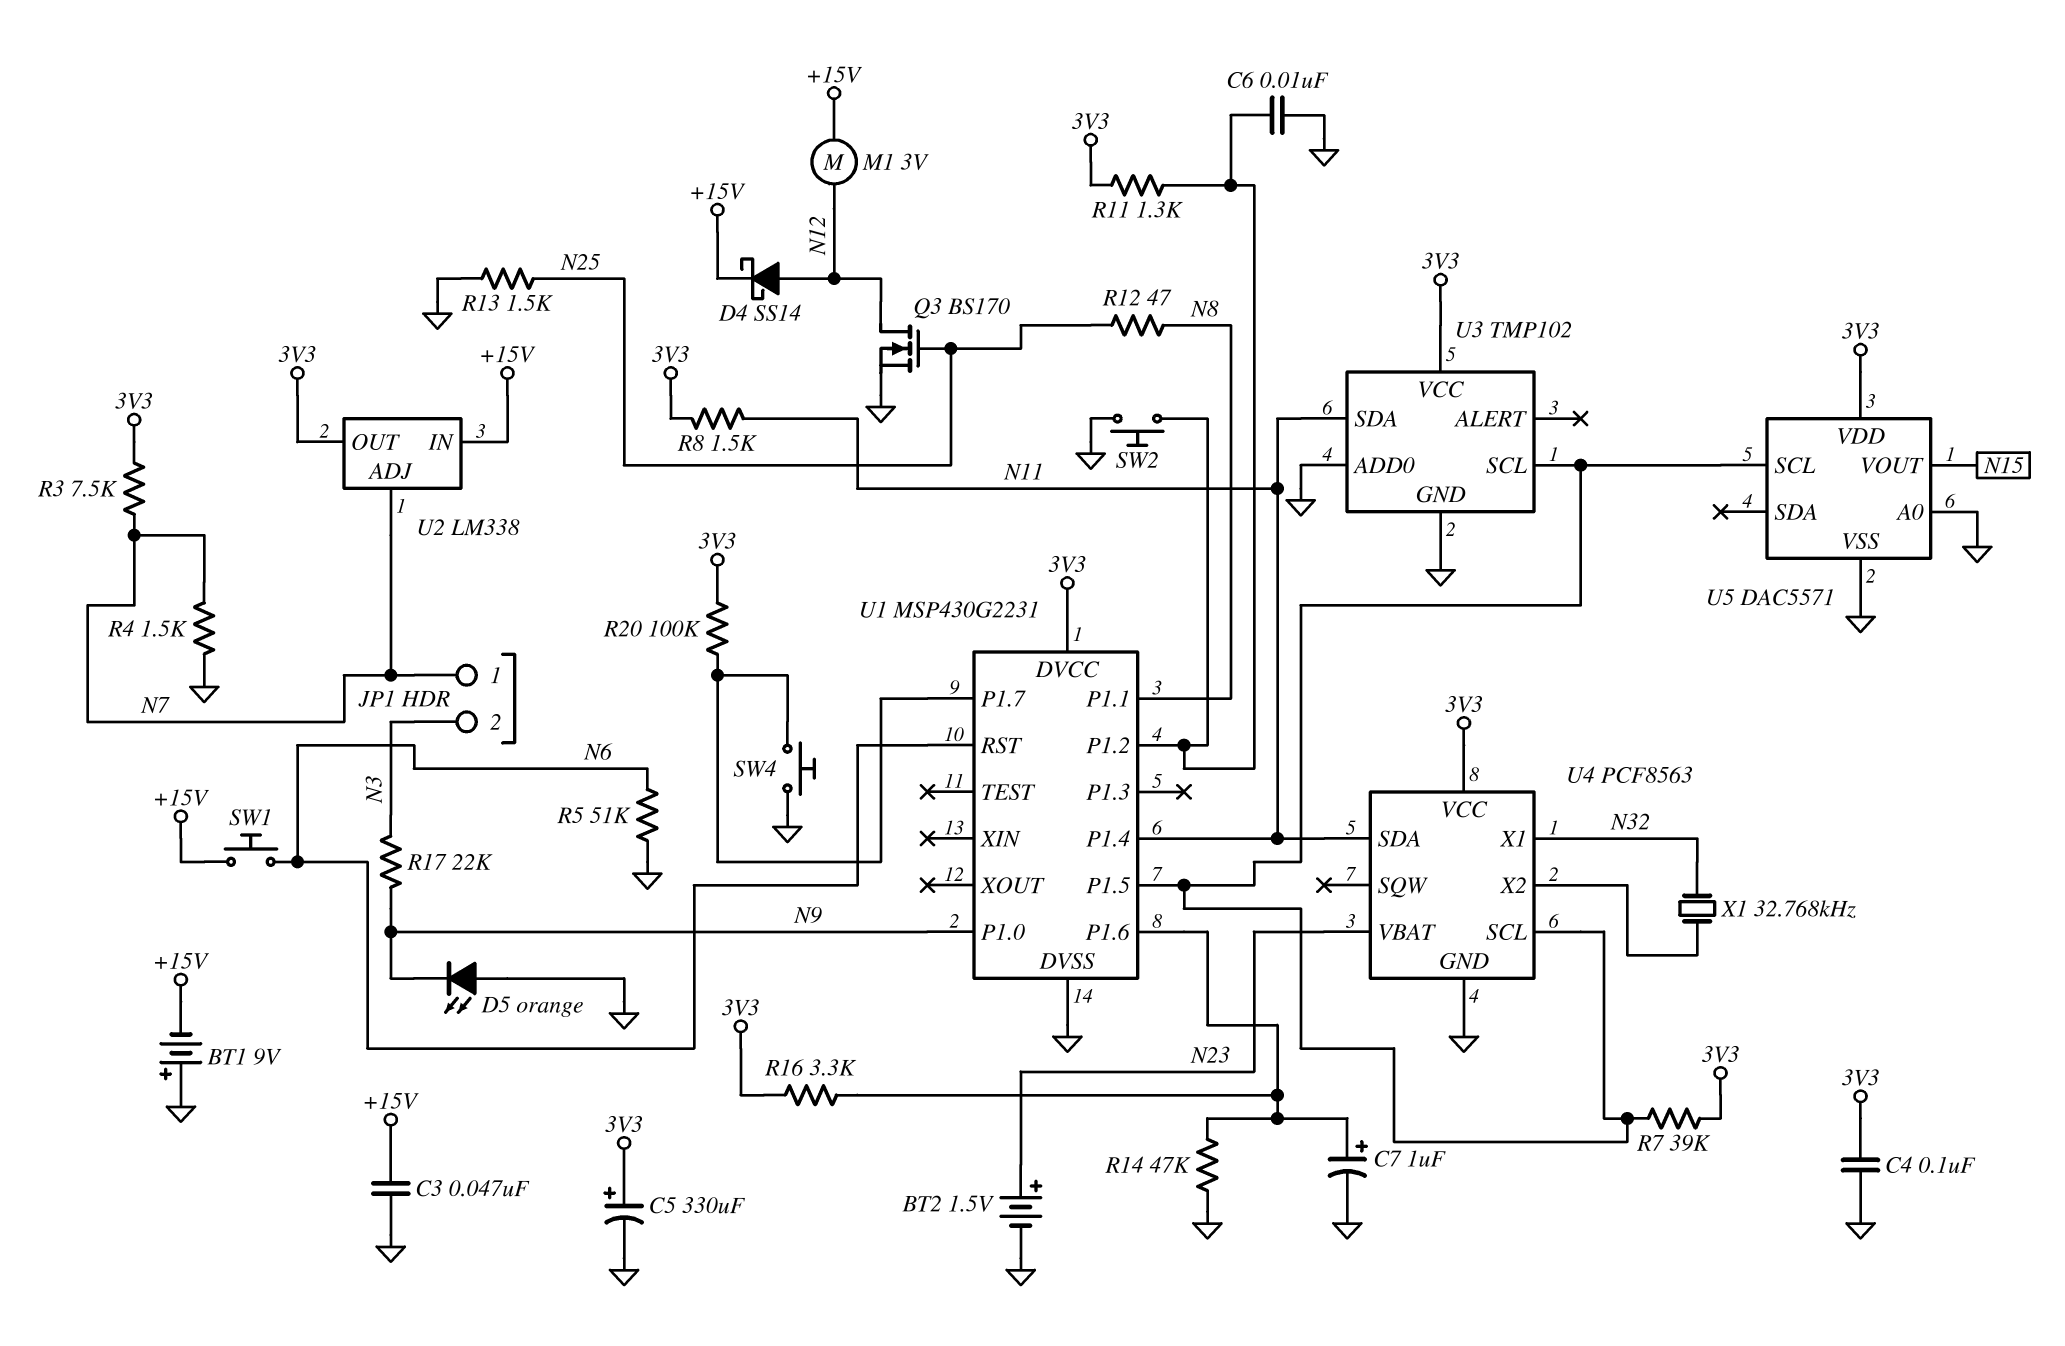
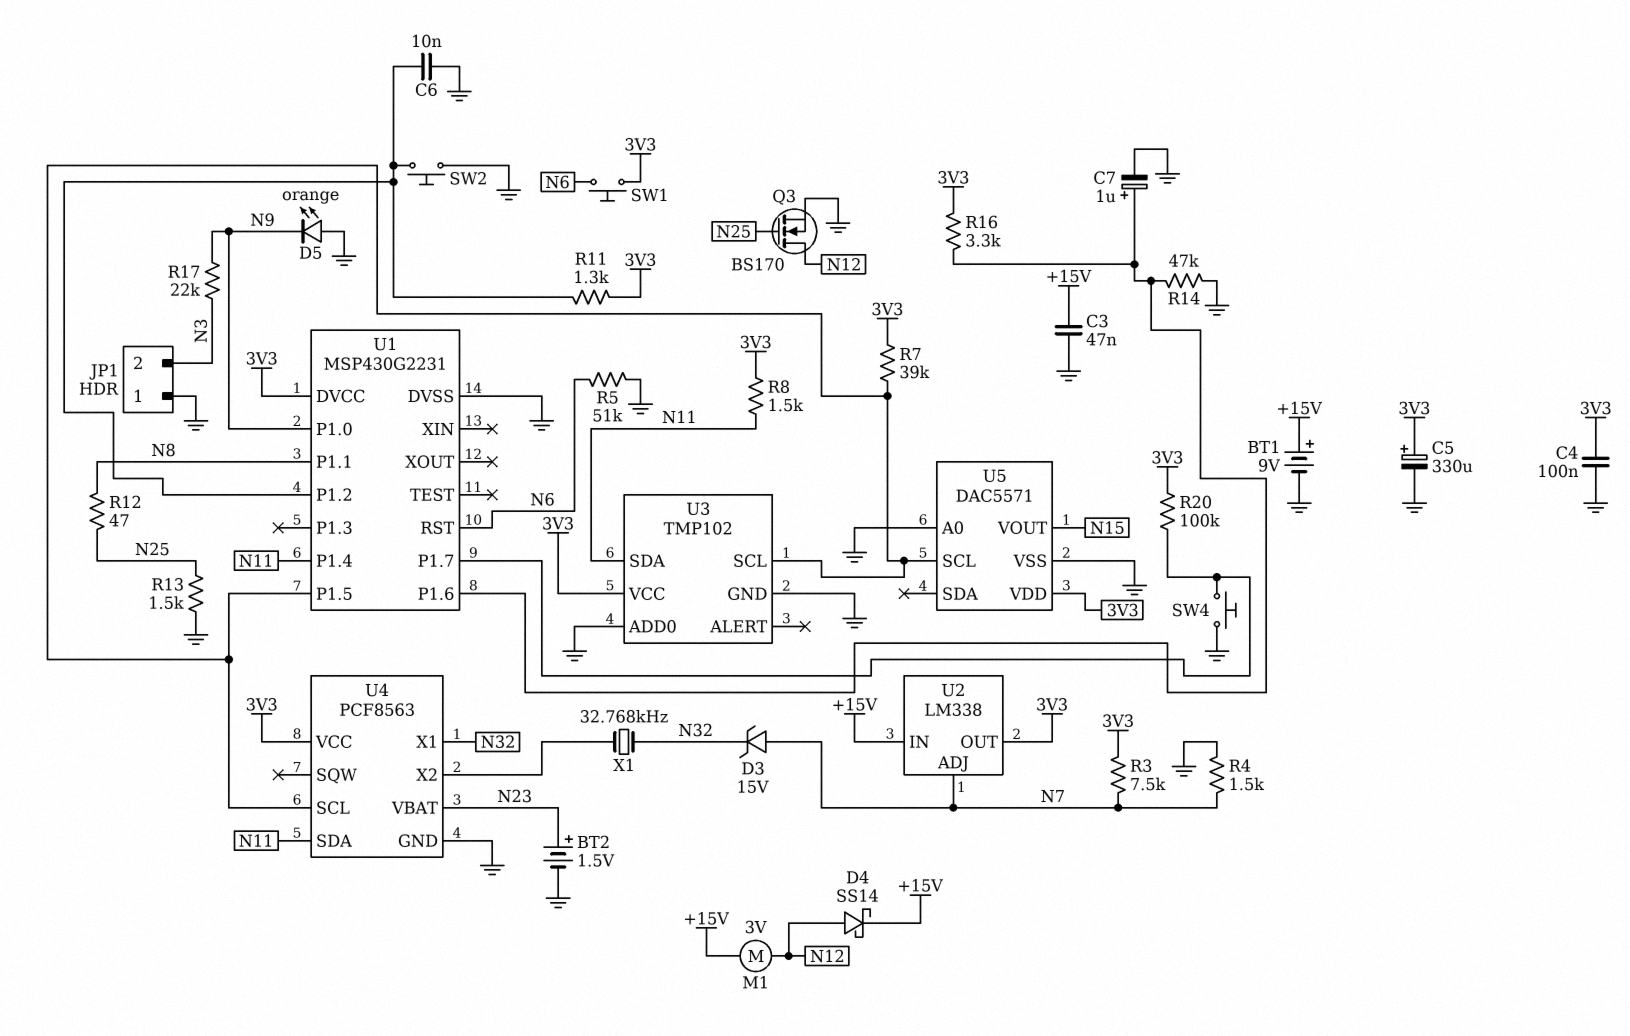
BT1: 9V (plus GND, minus +15V) -> 9V (plus +15V, minus GND)
D3: none -> zener 15V (A N7, K N32)
JP1 pin 1: N7 -> GND
SW1: button (+15V, N6) -> button (3V3, N6)

